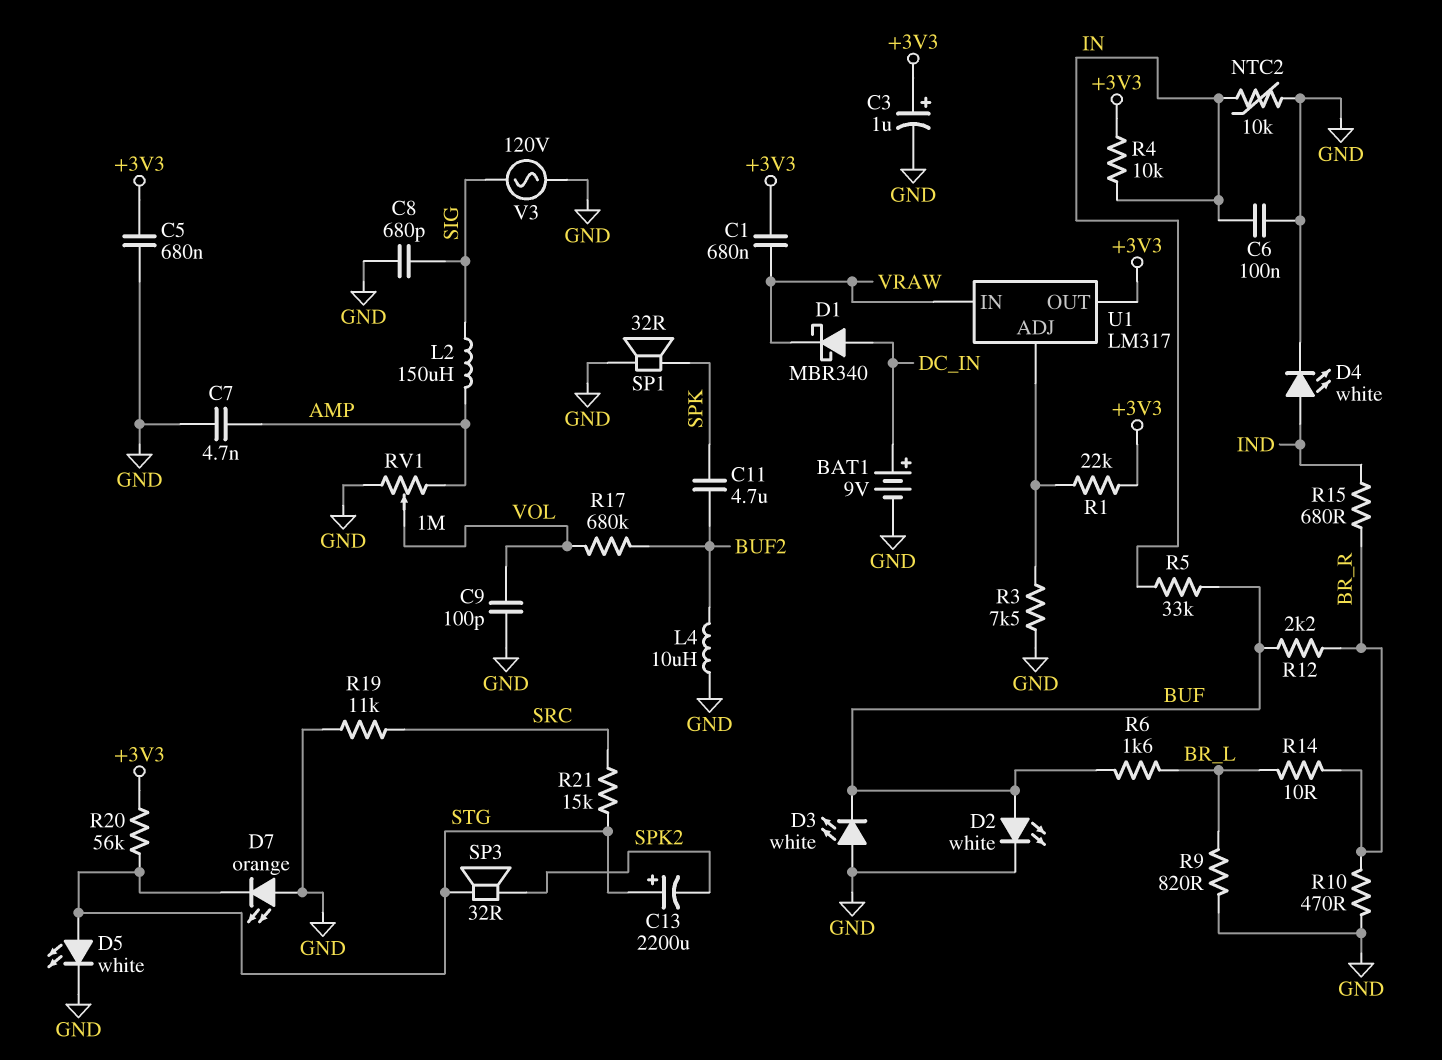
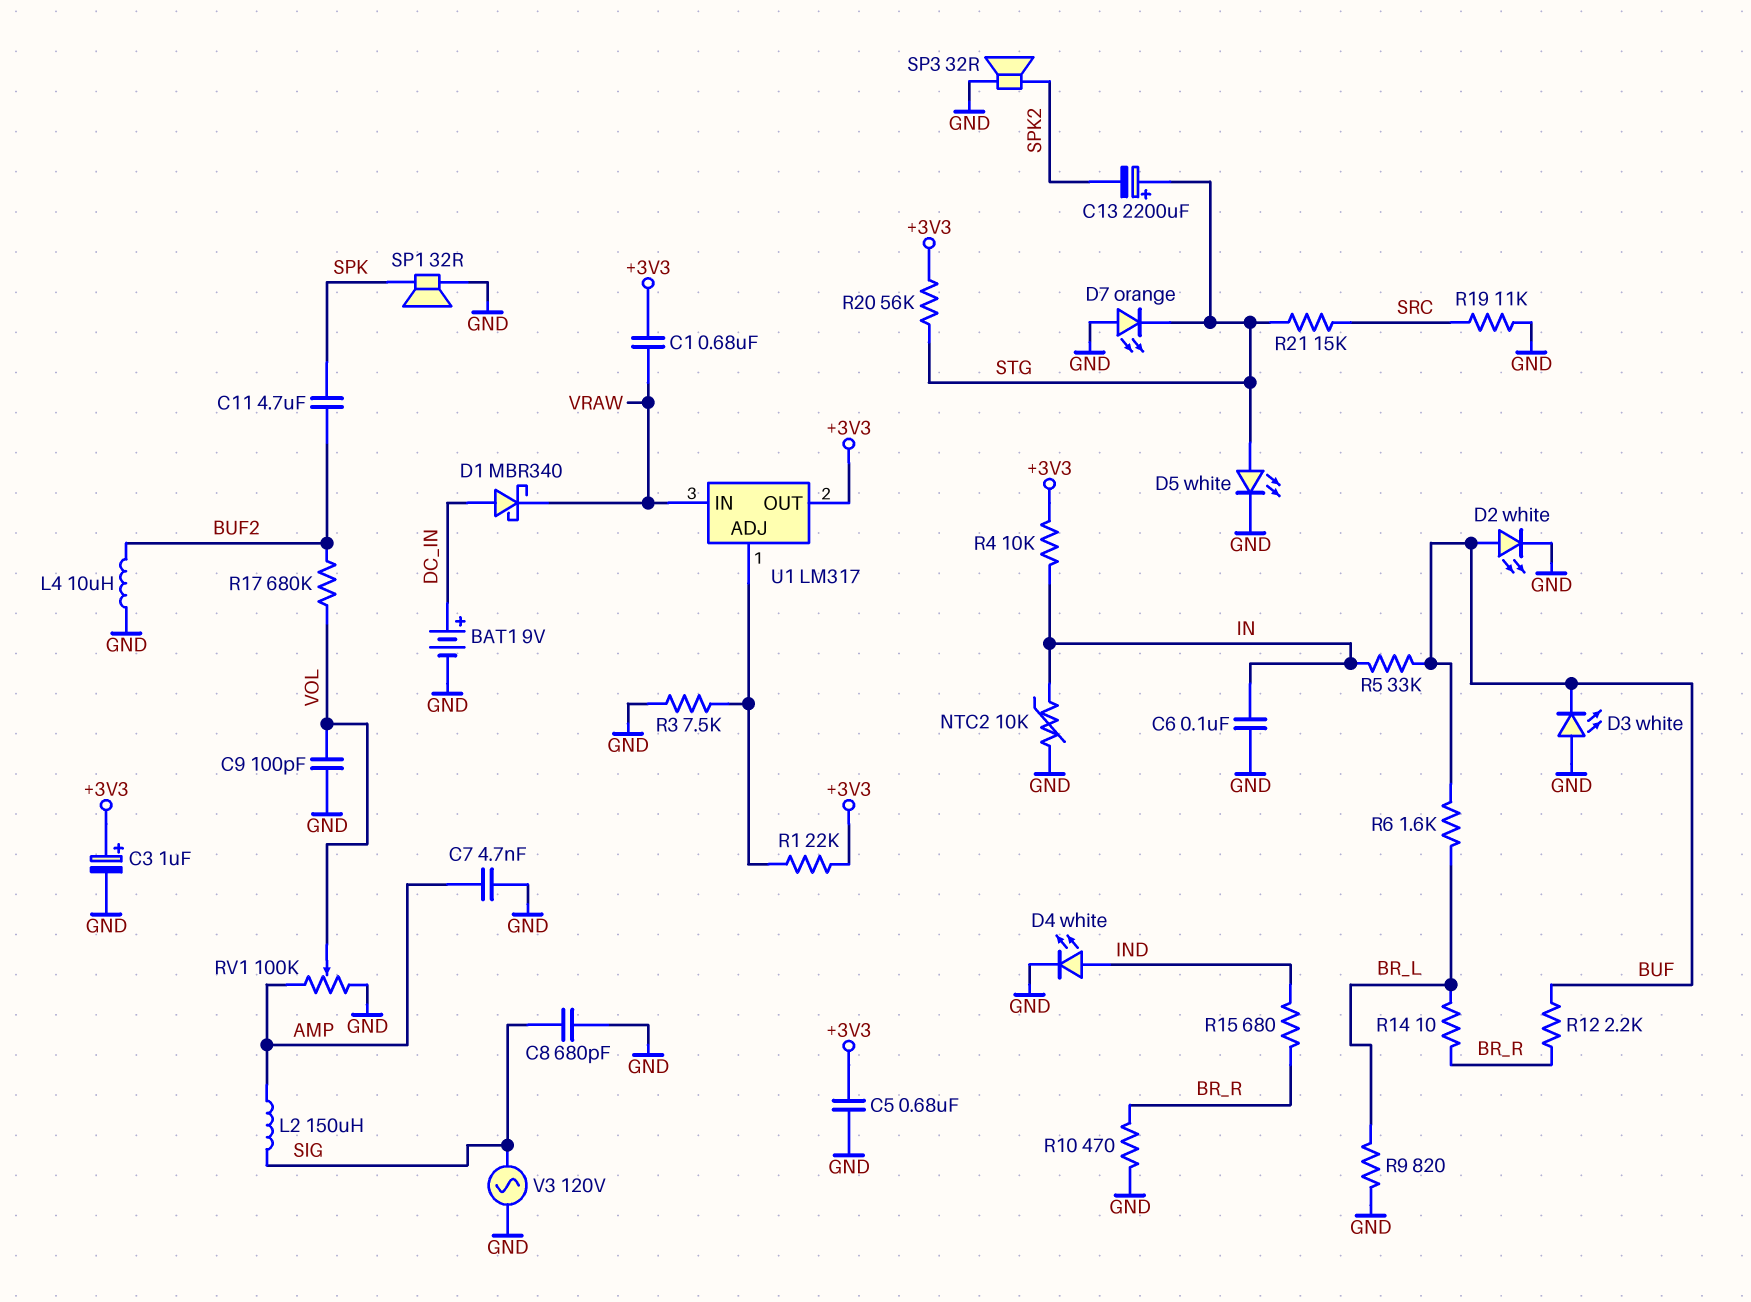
RV1: 1M (AMP, GND, wiper VOL) -> 100k (AMP, GND, wiper VOL)
SP3: speaker 32R (SPK2, STG) -> speaker 32R (GND, SPK2)

